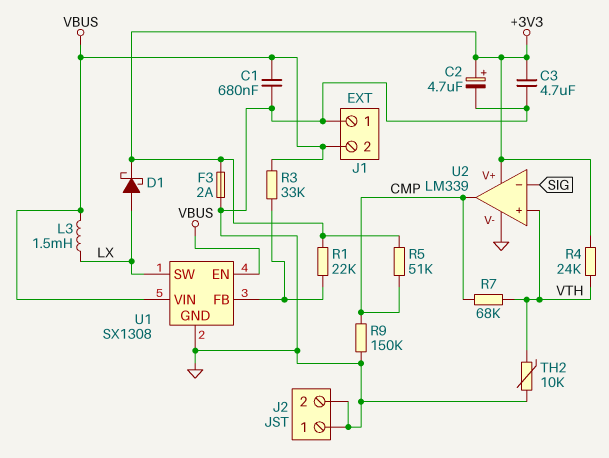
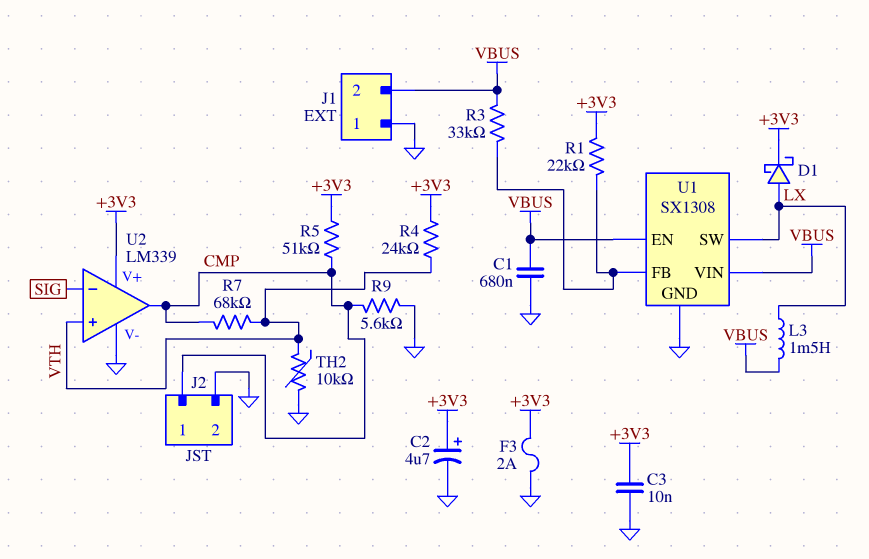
C3: 4.7uF (+3V3, GND) -> 10nF (+3V3, GND)
J2 pin 1: GND -> CMP
R9: 150k (CMP, GND) -> 5.6k (CMP, GND)

